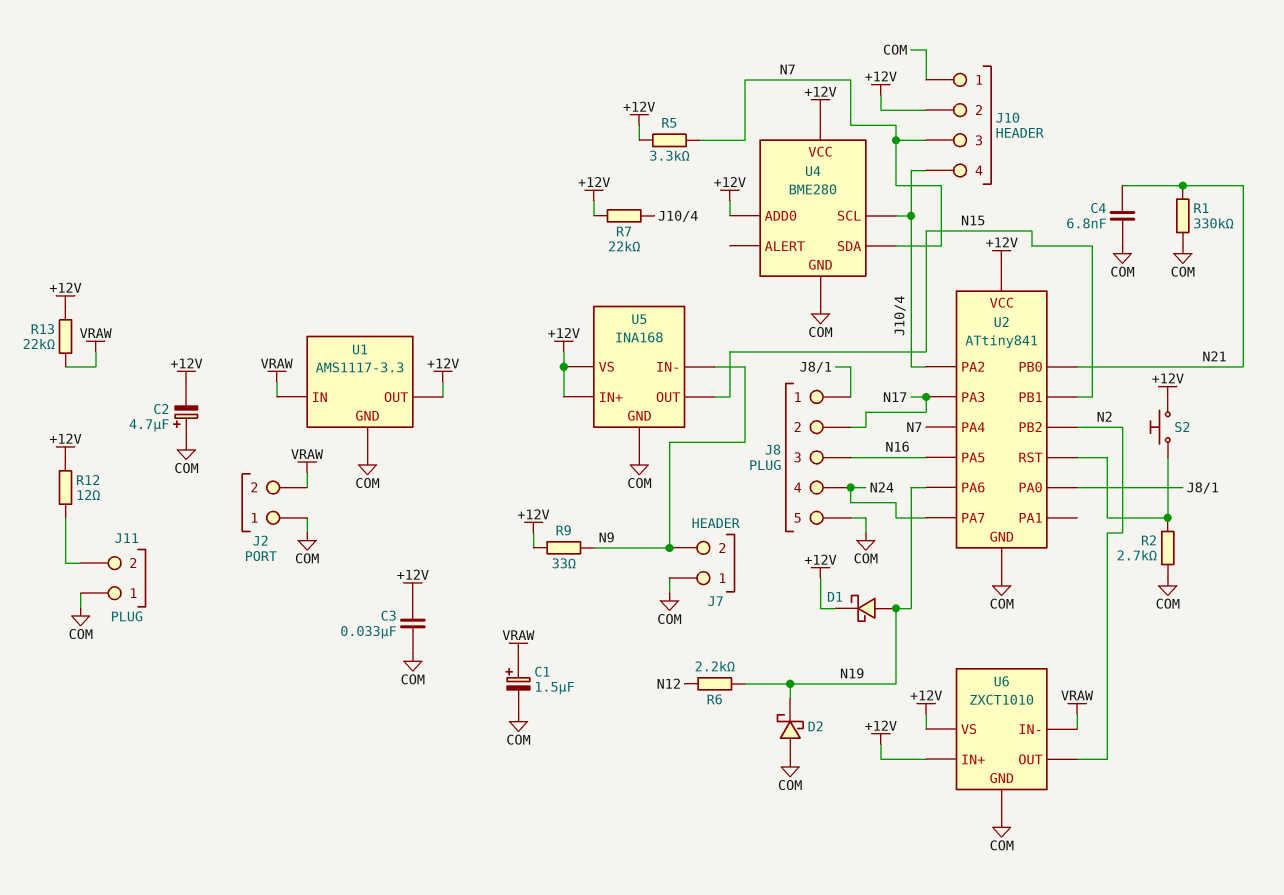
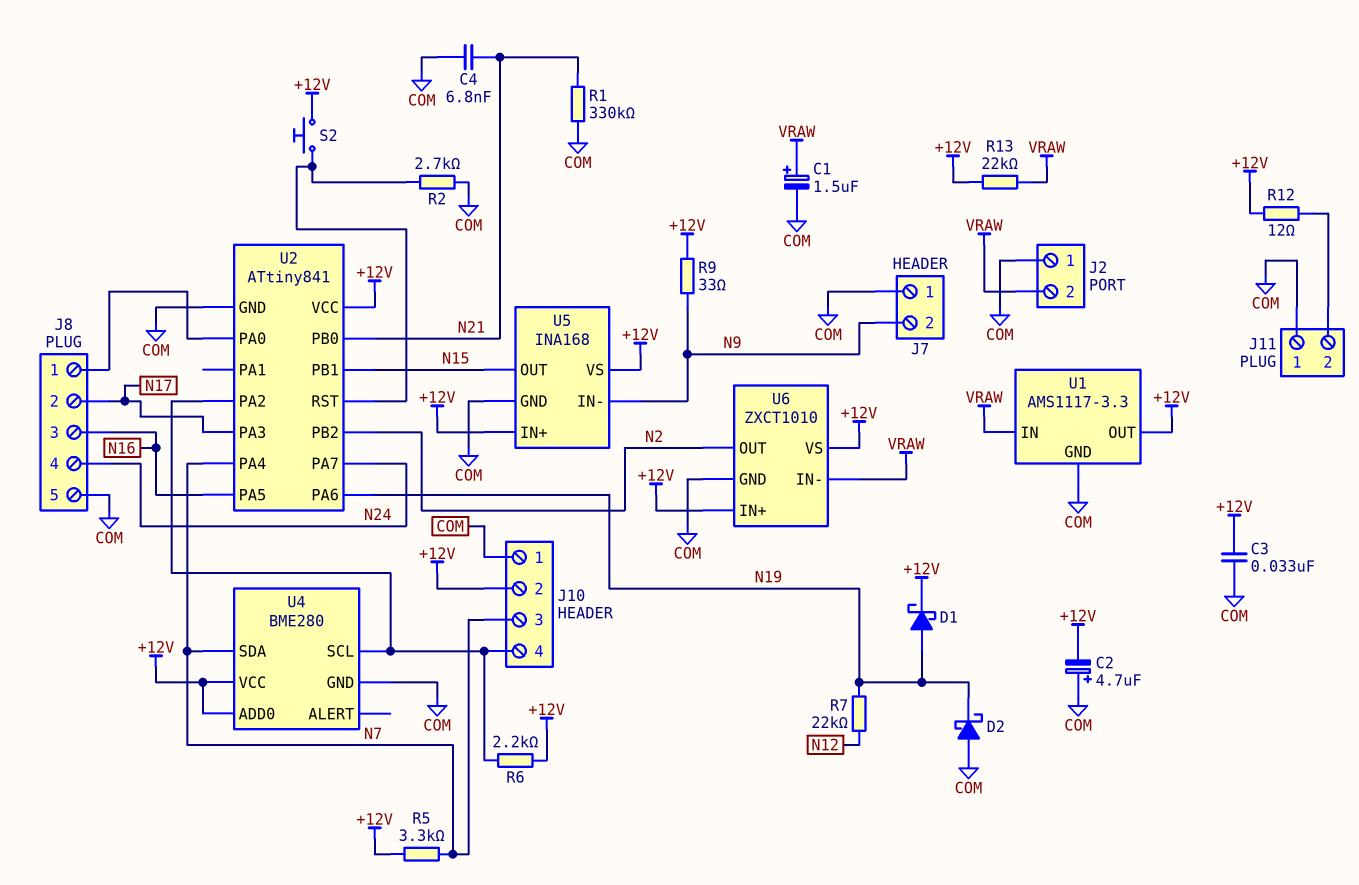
R6: 2.2k (N12, N19) -> 2.2k (+12V, J10/4)
R7: 22k (+12V, J10/4) -> 22k (N12, N19)

